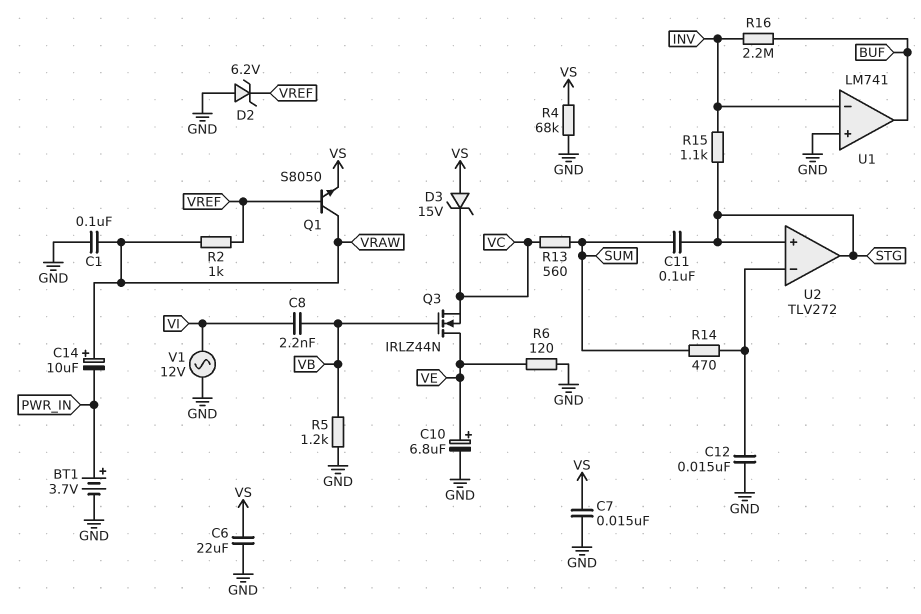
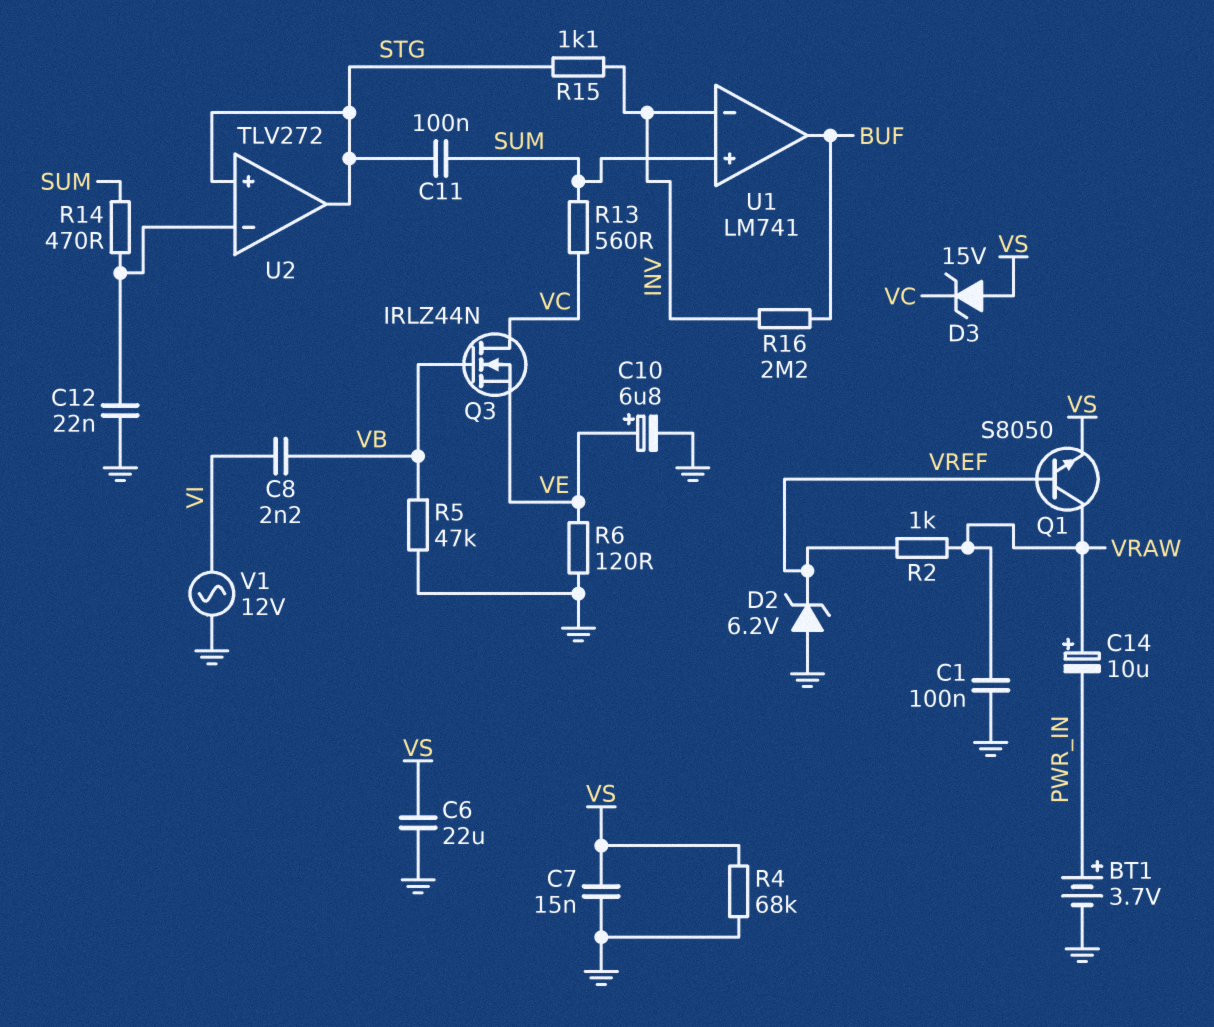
C12: 15nF (GND, U2/in-) -> 22nF (GND, U2/in-)
Q3: NMOS IRLZ44N (G VB, D VE, S VC) -> NMOS IRLZ44N (G VB, D VC, S VE)
R5: 1.2k (GND, VB) -> 47k (GND, VB)
U1 pin in+: GND -> SUM

